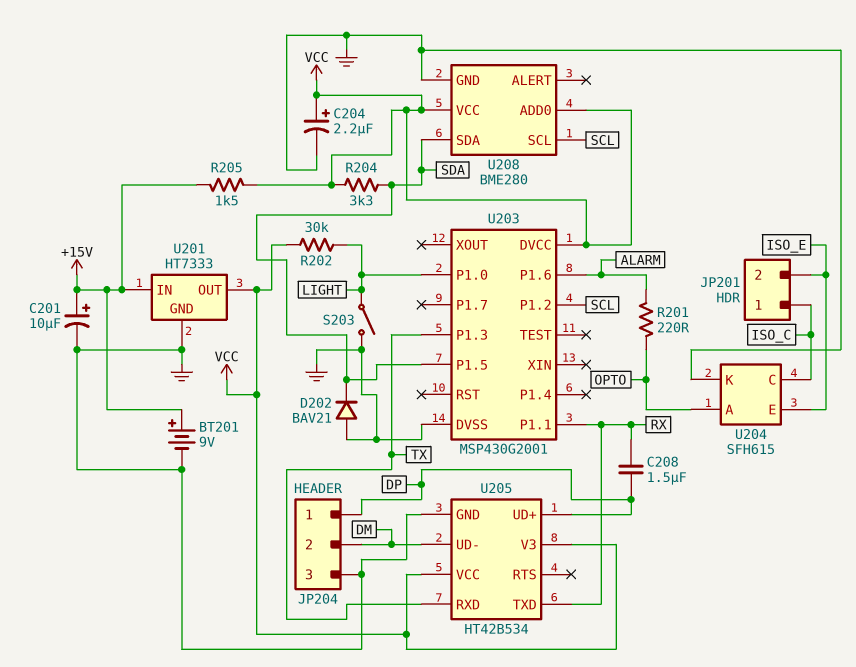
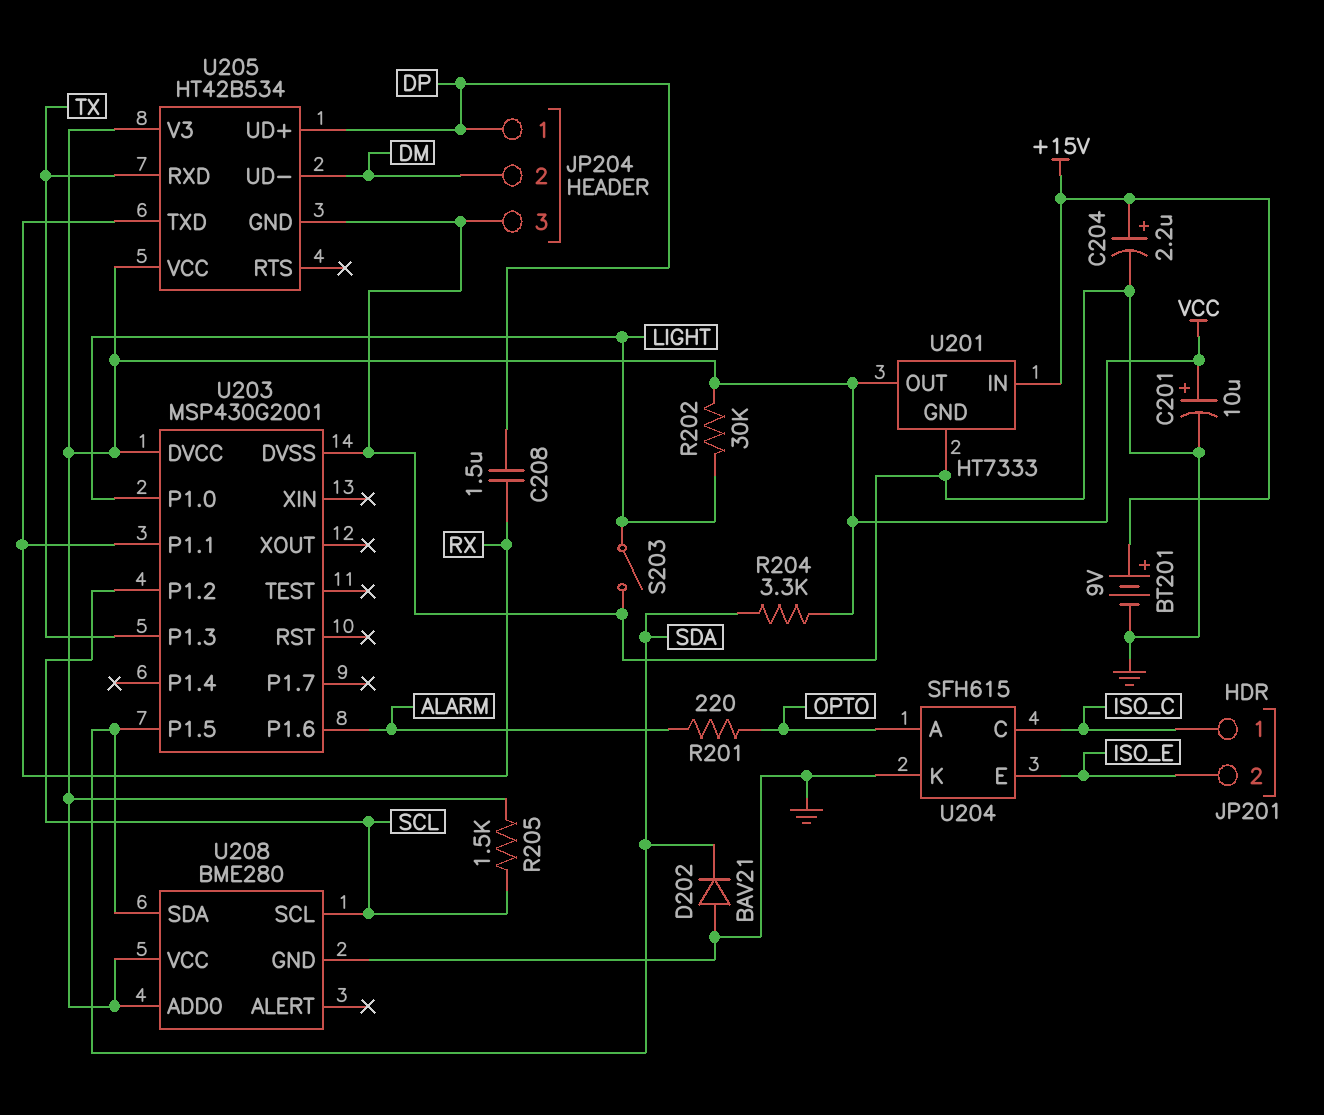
C201: 10uF (plus +15V, minus GND) -> 10uF (plus VCC, minus GND)
C204: 2.2uF (plus VCC, minus GND) -> 2.2uF (plus +15V, minus GND)
R205: 1.5k (+15V, VCC) -> 1.5k (SCL, VCC)

